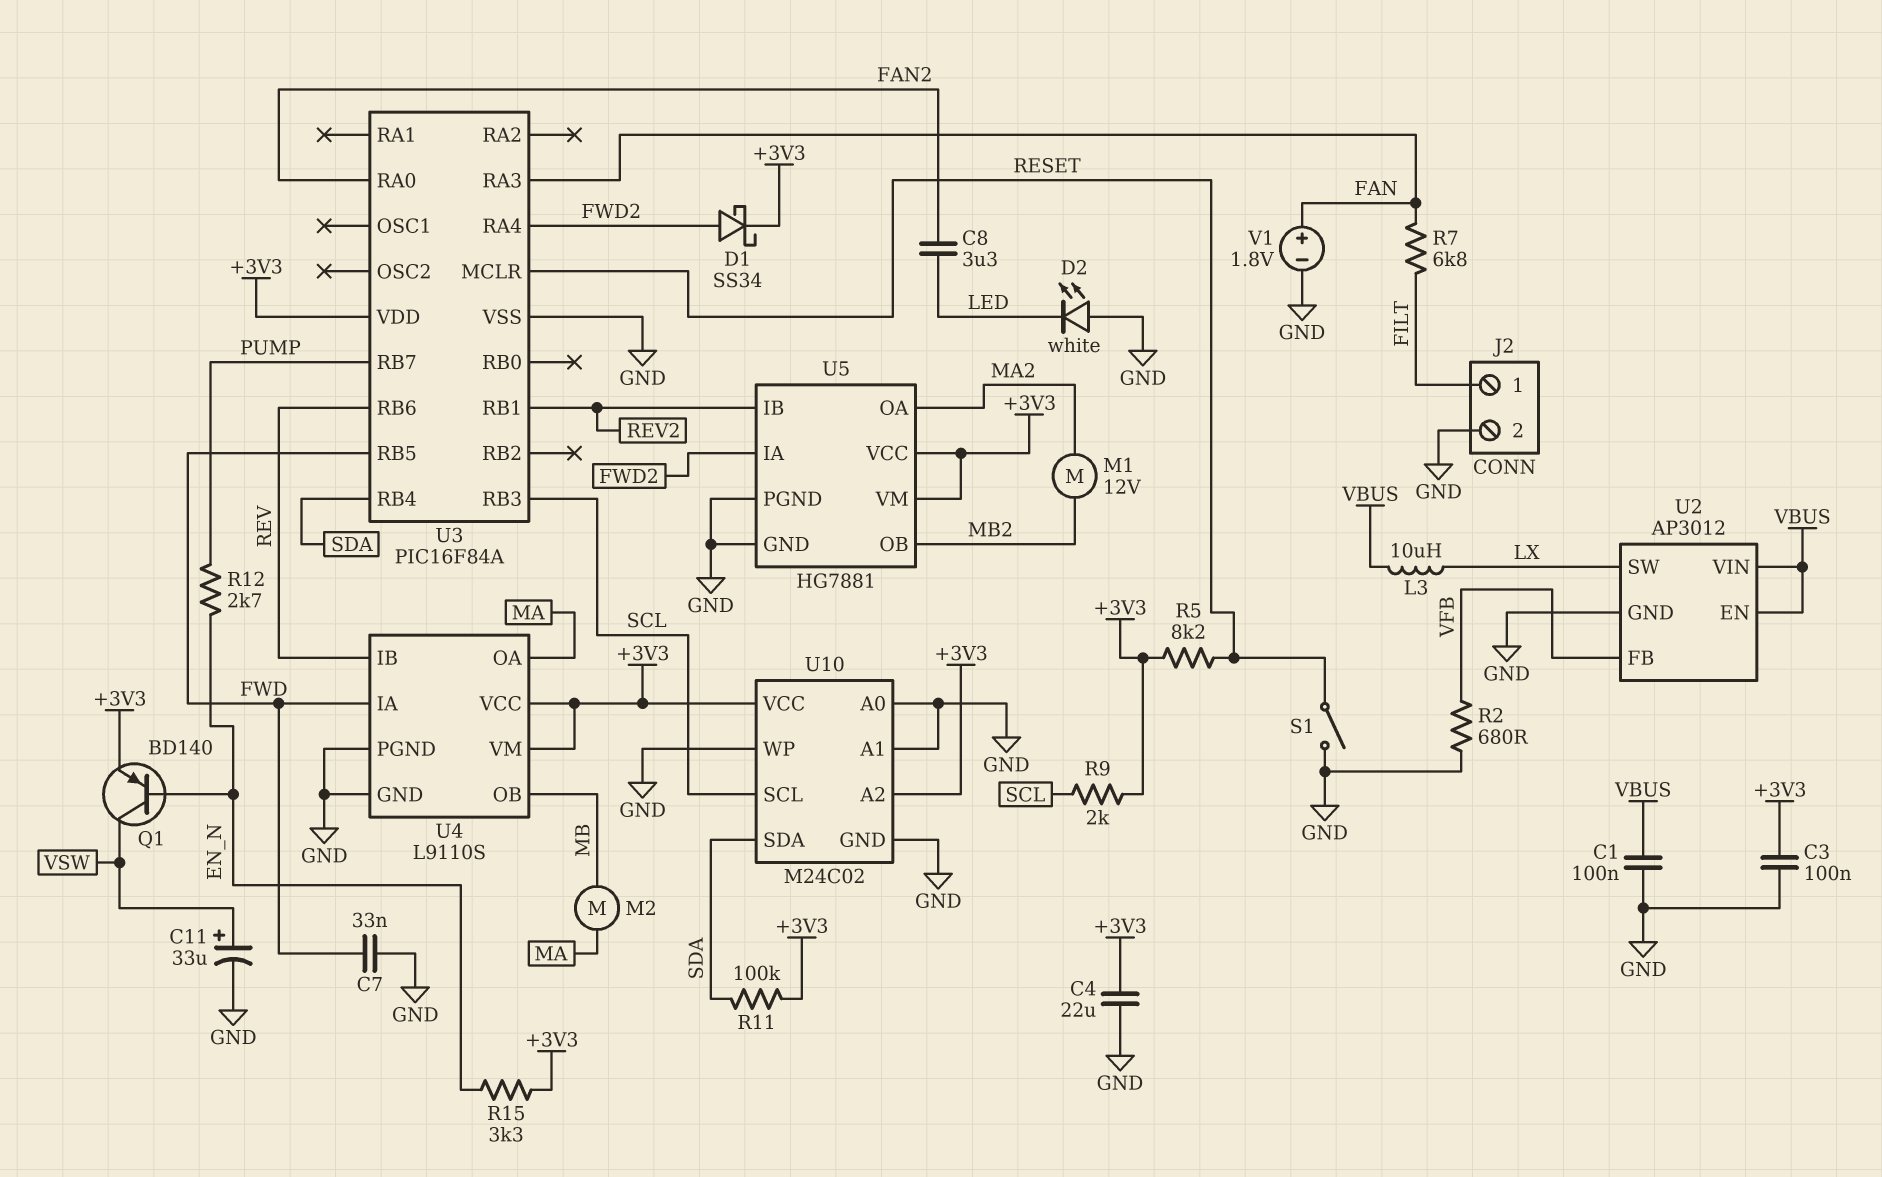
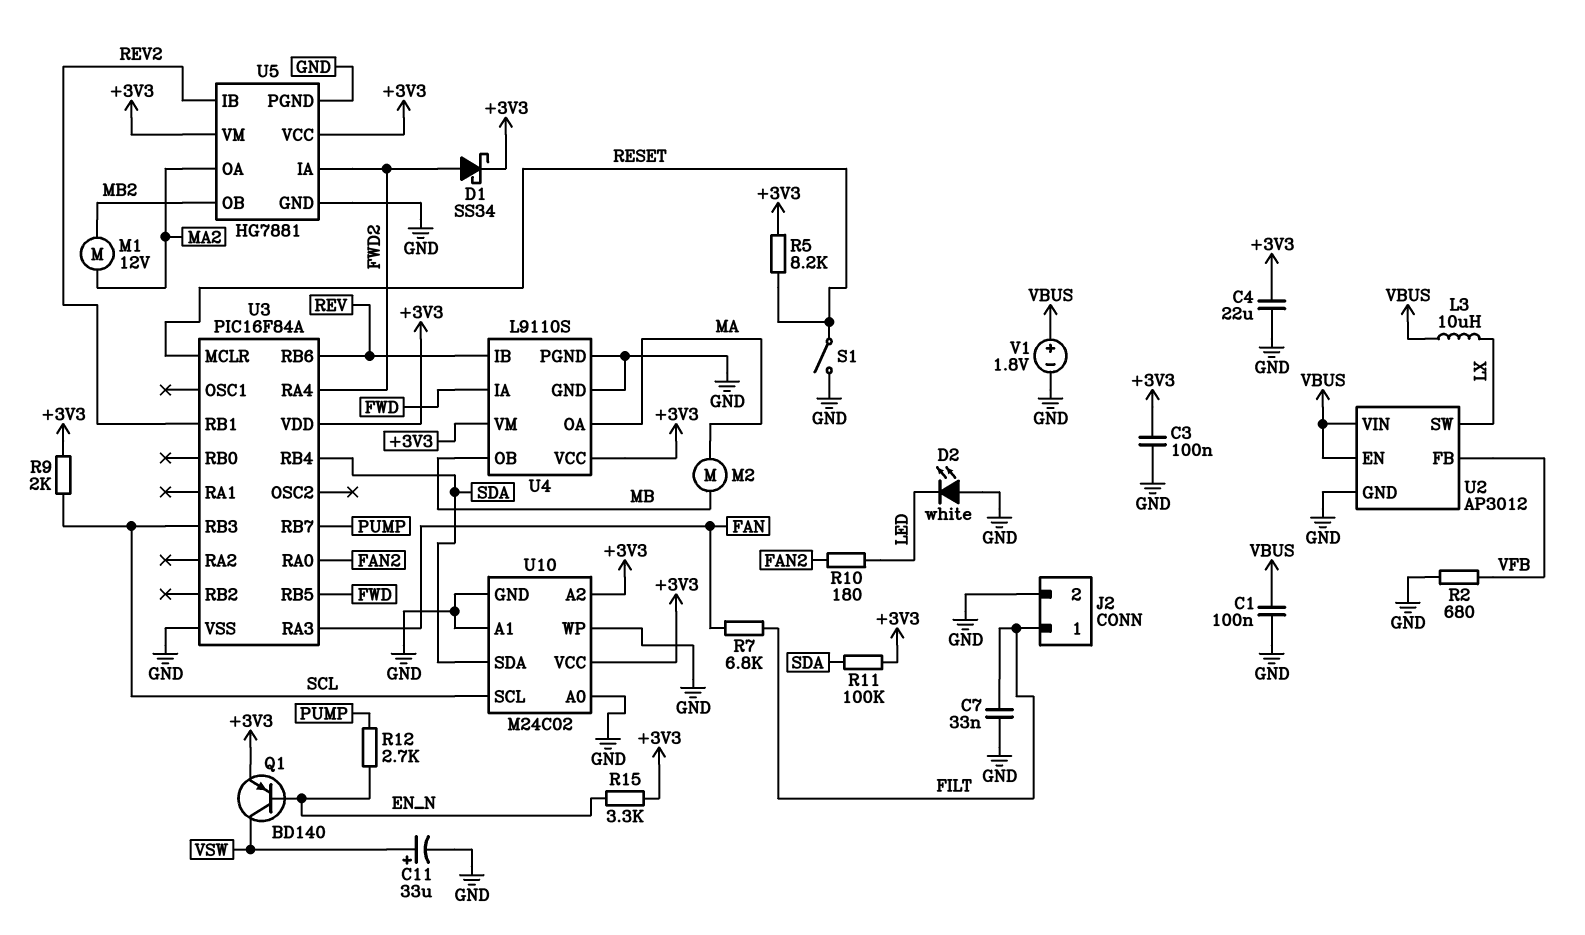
C7: 33nF (FWD, GND) -> 33nF (FILT, GND)
C8: 3.3uF (FAN2, LED) -> none
R10: none -> 180 (FAN2, LED)
V1: 1.8V (plus FAN, minus GND) -> 1.8V (plus VBUS, minus GND)

